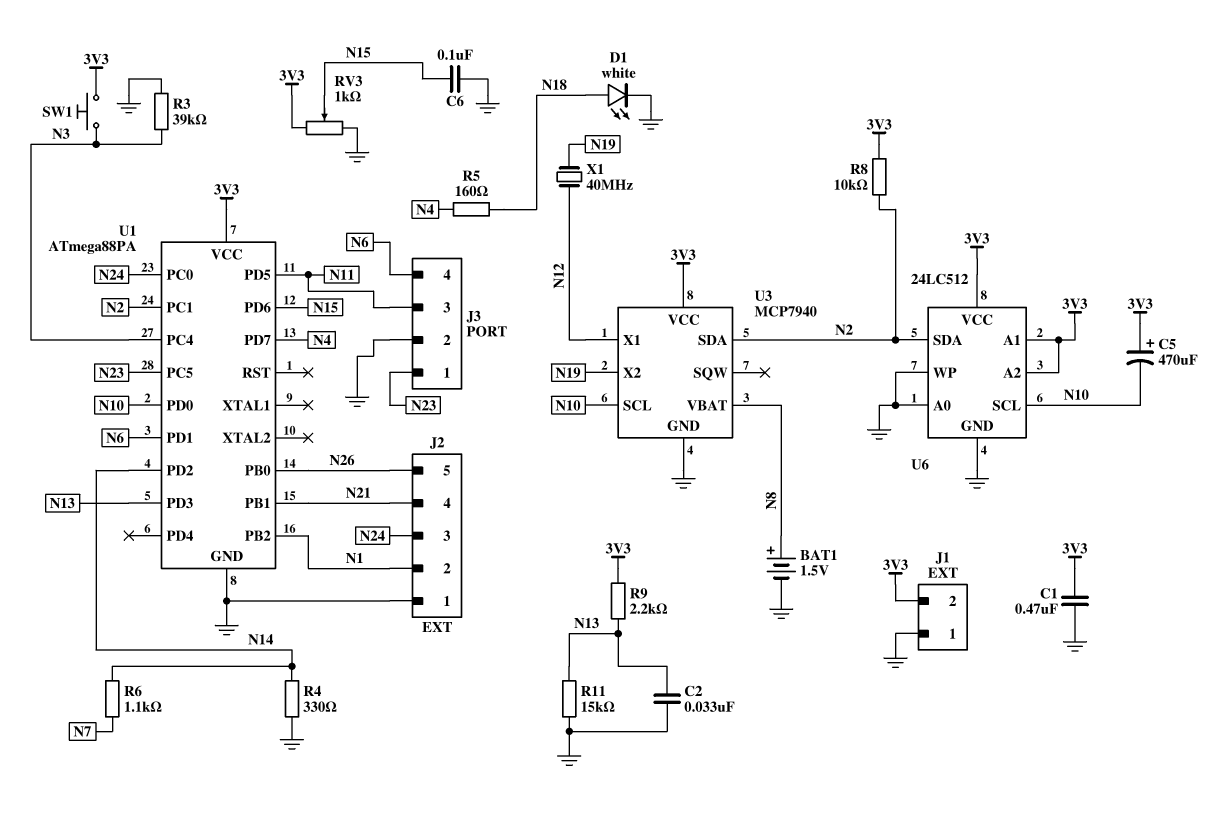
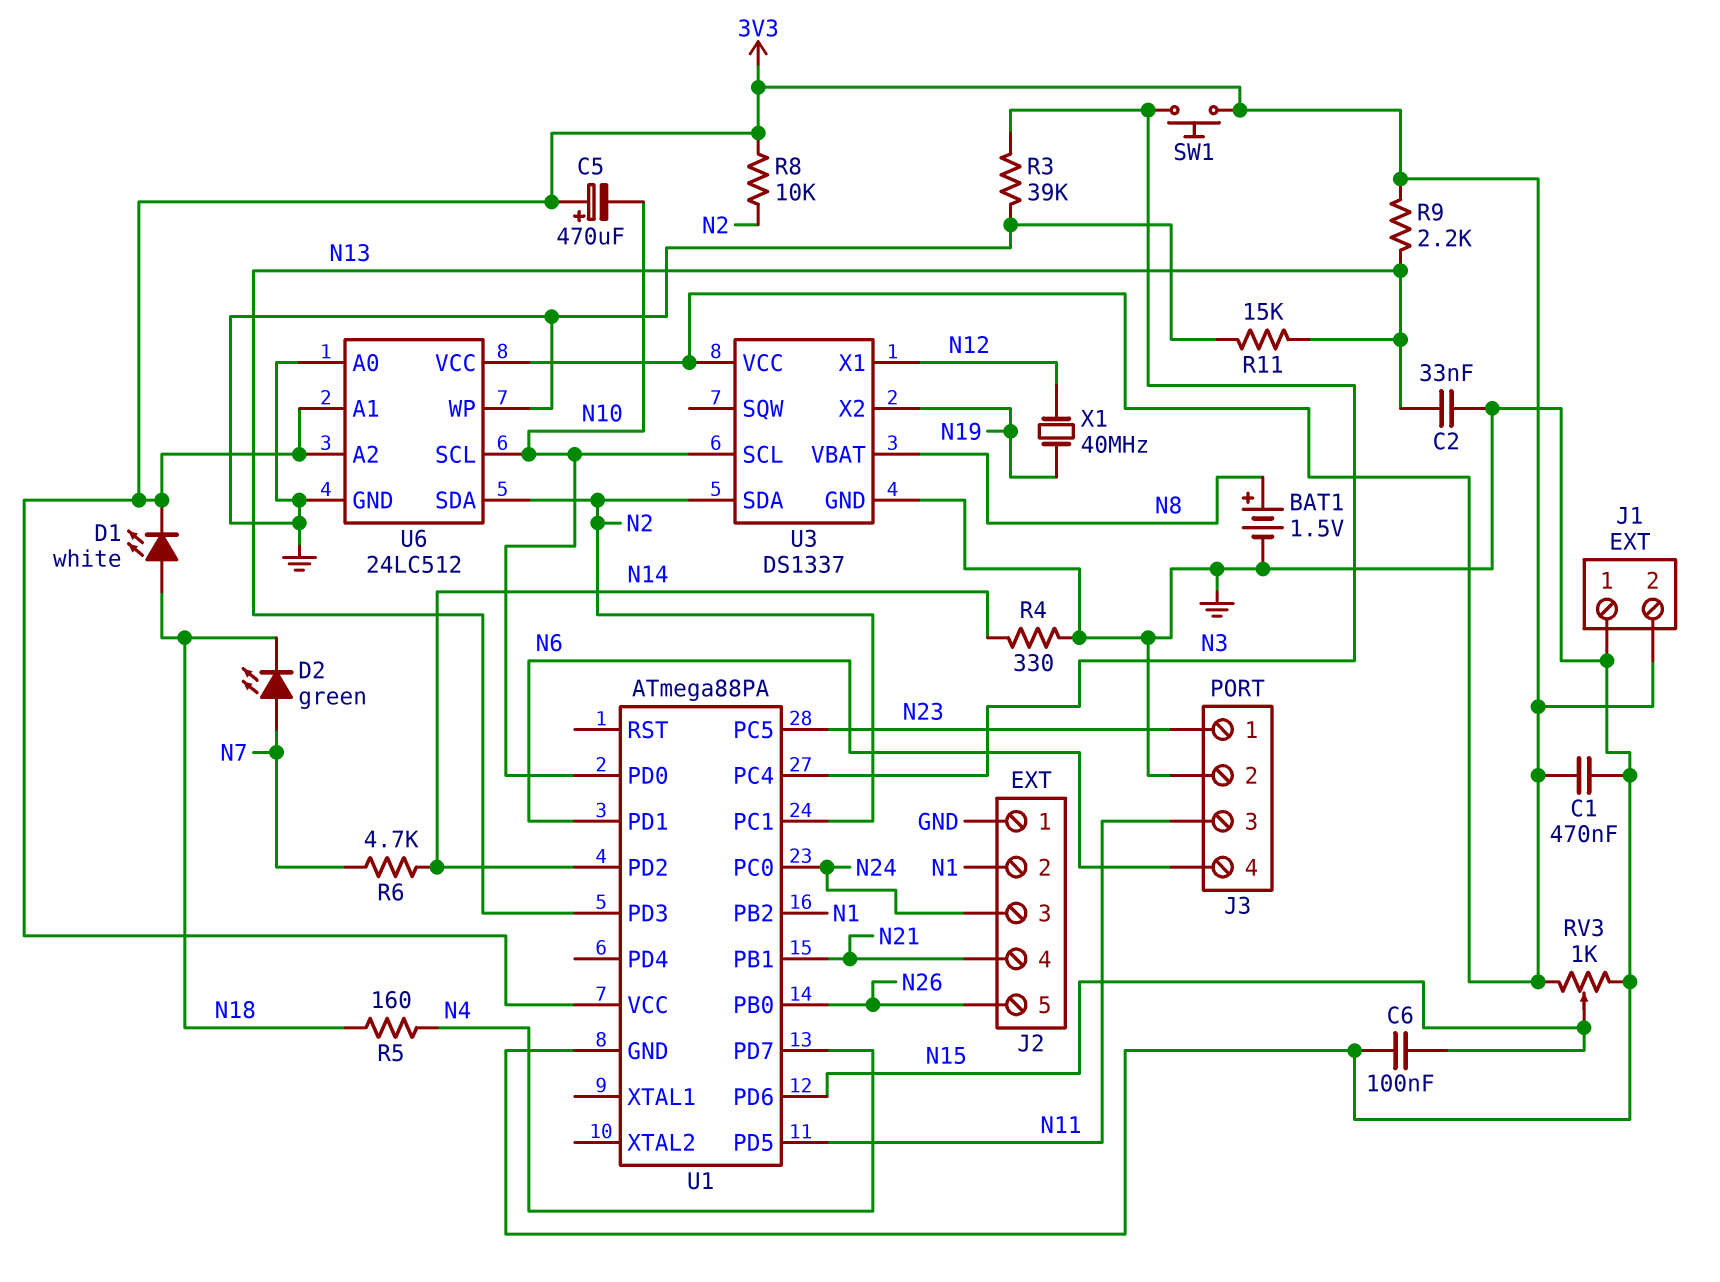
D1: LED white (A N18, K GND) -> LED white (A N18, K 3V3)
D2: none -> LED green (A N7, K N18)
R6: 1.1k (N7, N14) -> 4.7k (N7, N14)
U3: MCP7940 -> DS1337

